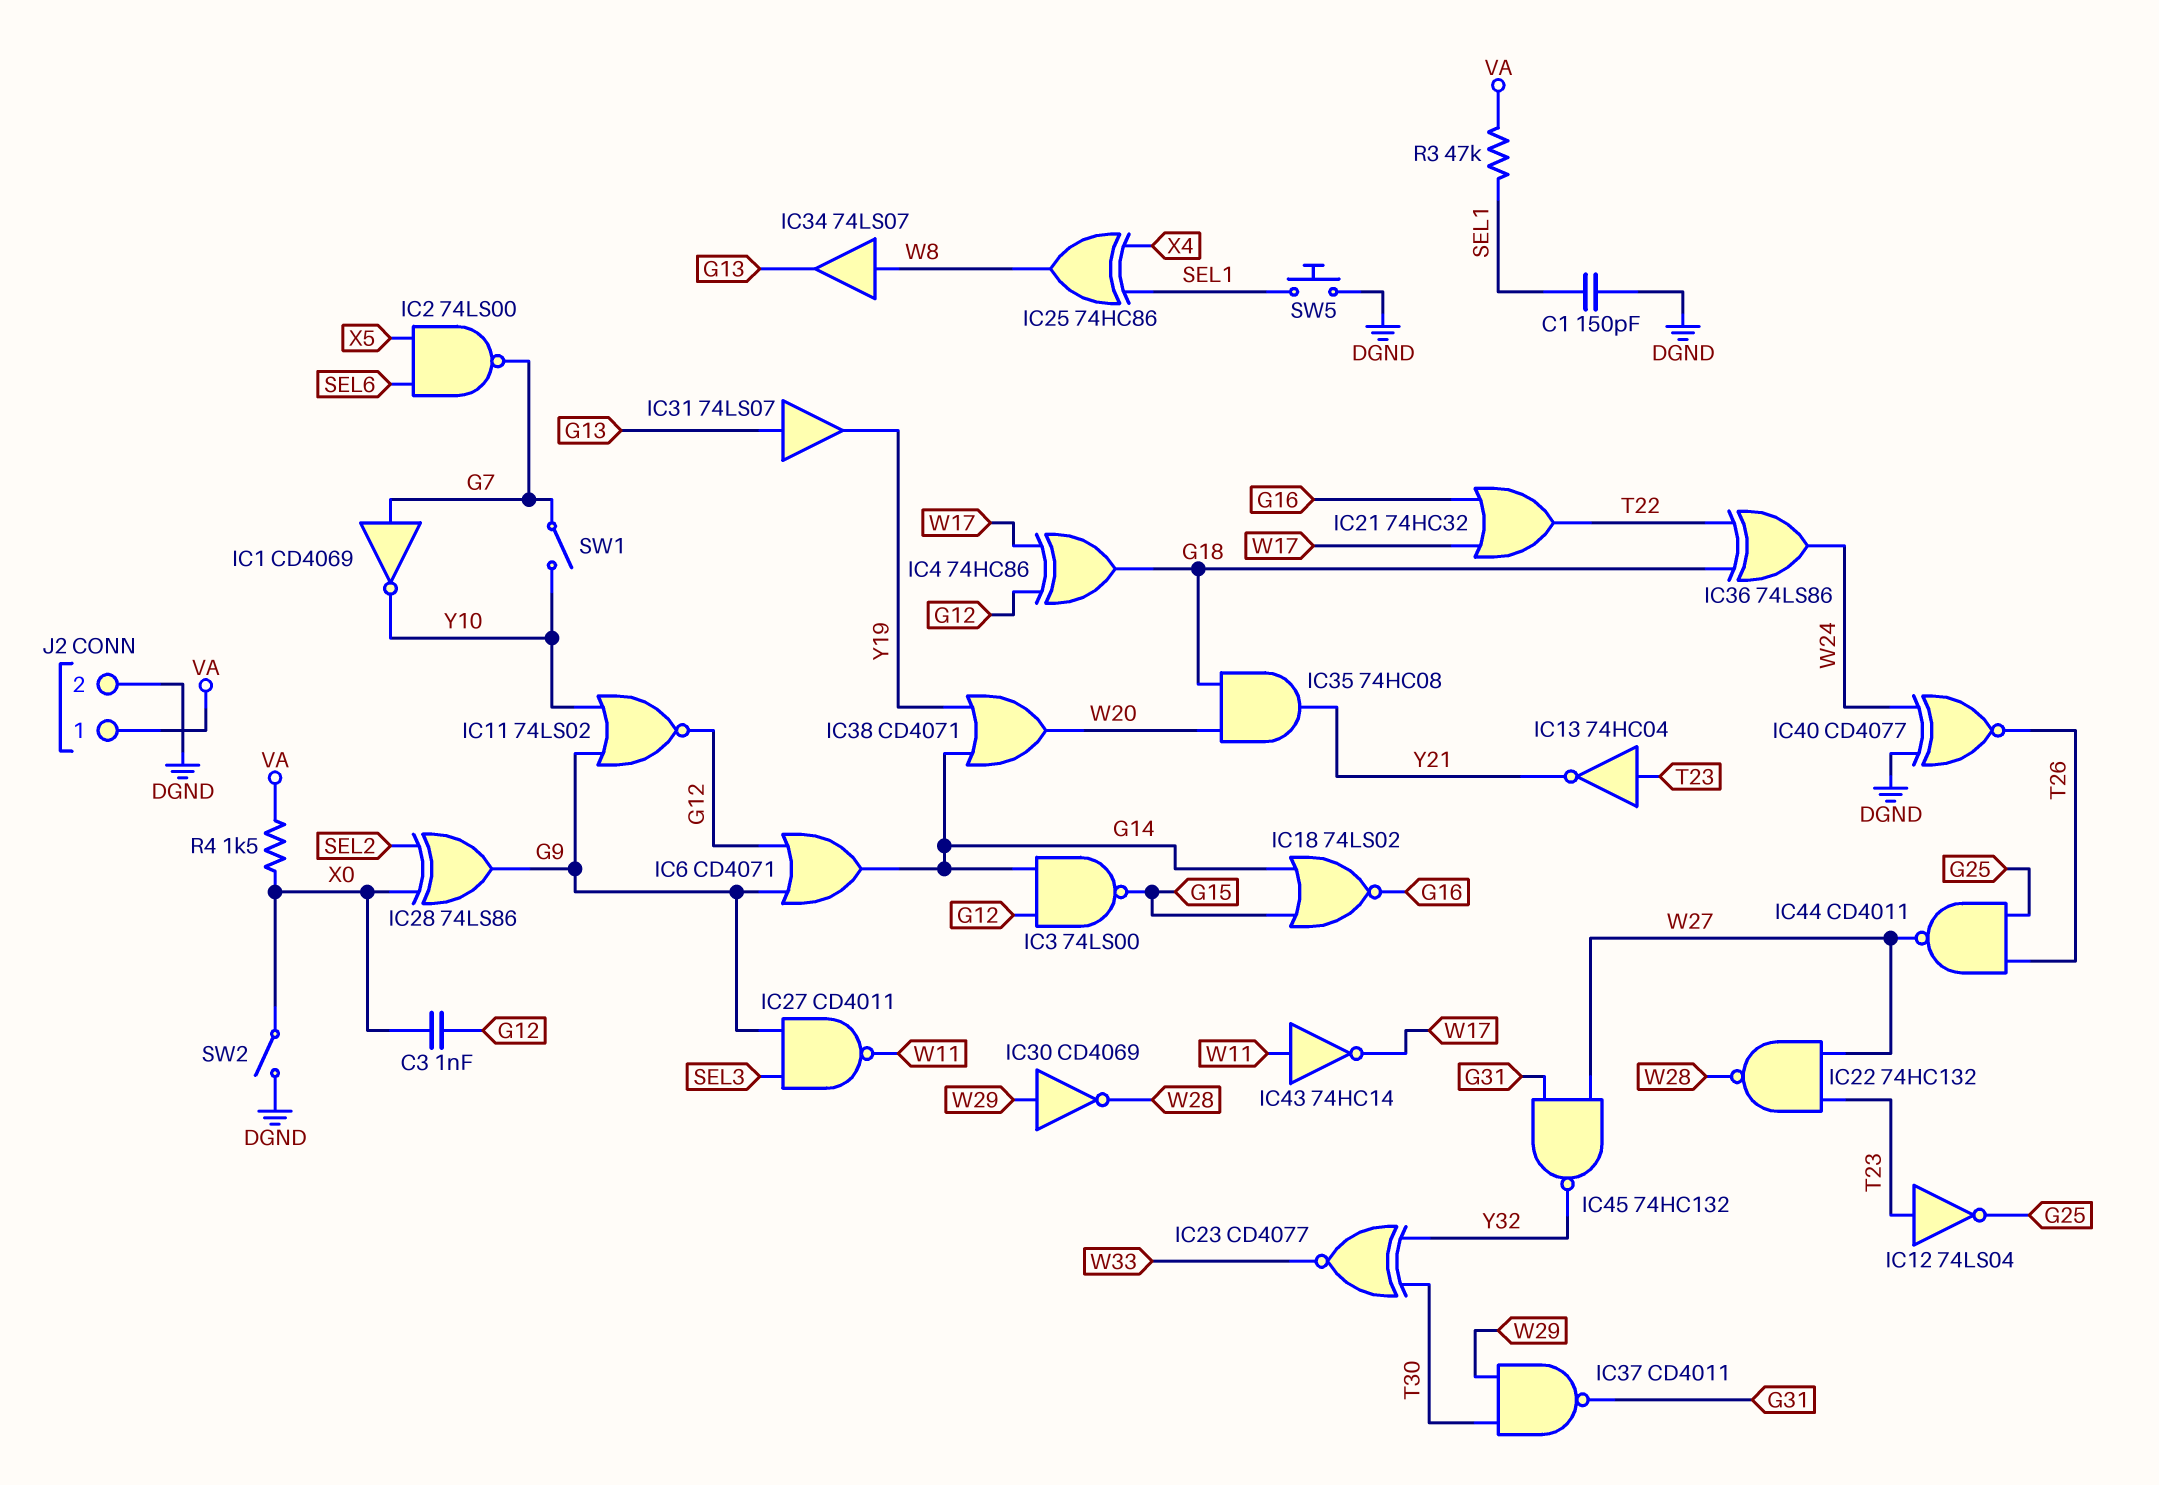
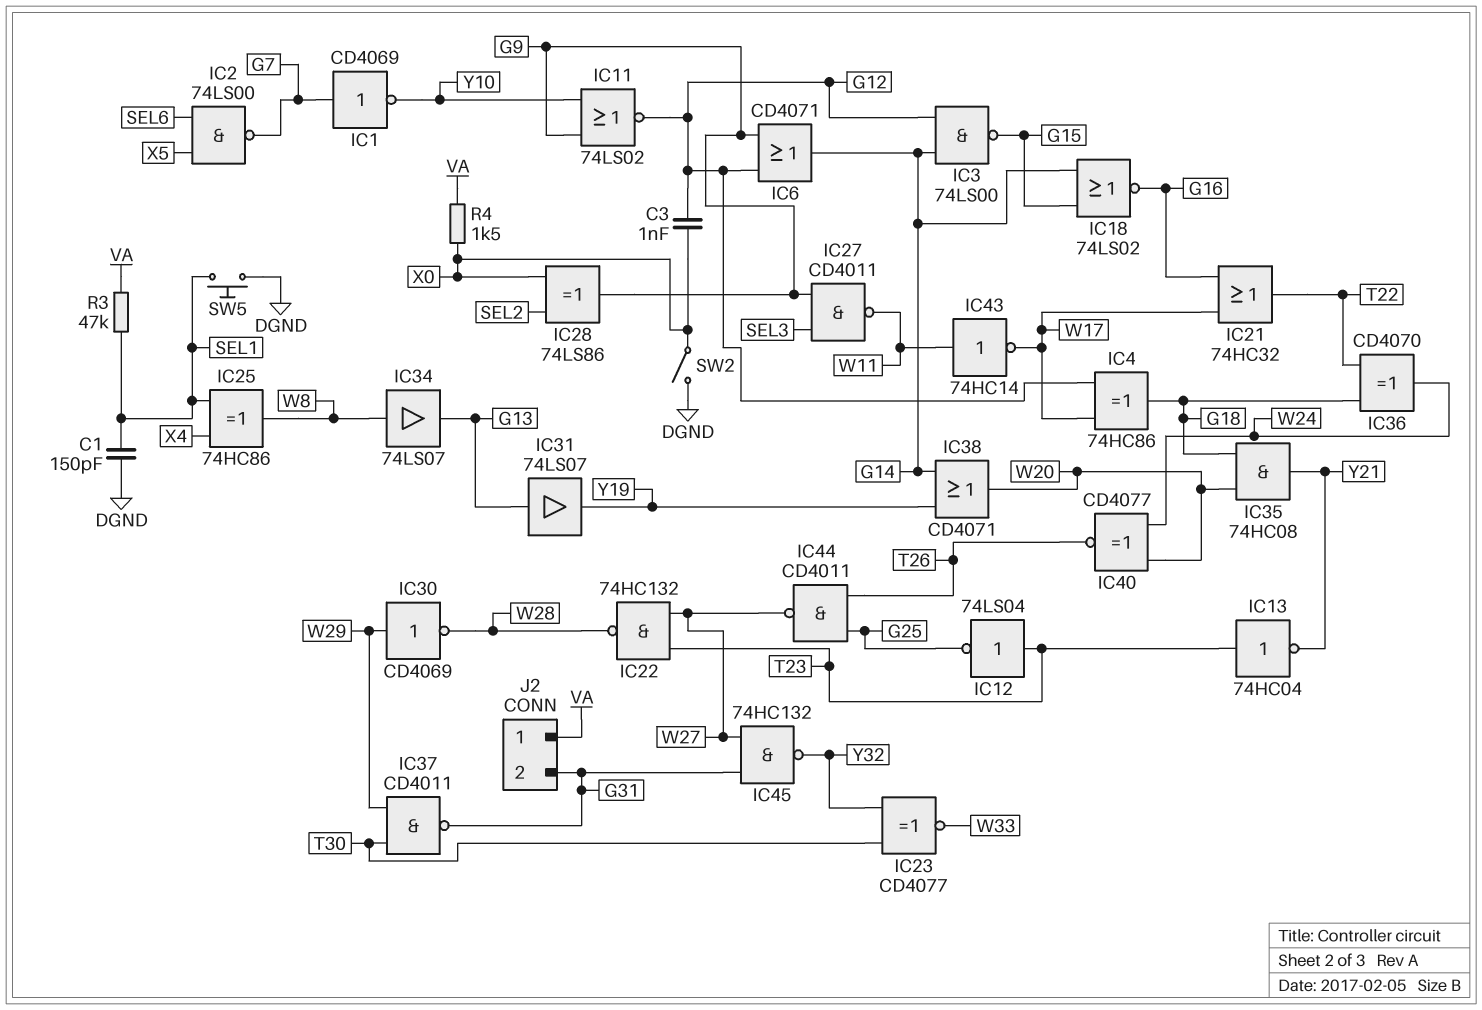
IC36: XOR 74LS86 (in G18, in T22, out W24) -> XOR CD4070 (in G18, in T22, out W24)
IC40: XNOR CD4077 (in DGND, in W24, out T26) -> XNOR CD4077 (in W20, in W24, out T26)
J2 pin 2: DGND -> G31
SW1: switch (G7, Y10) -> none

